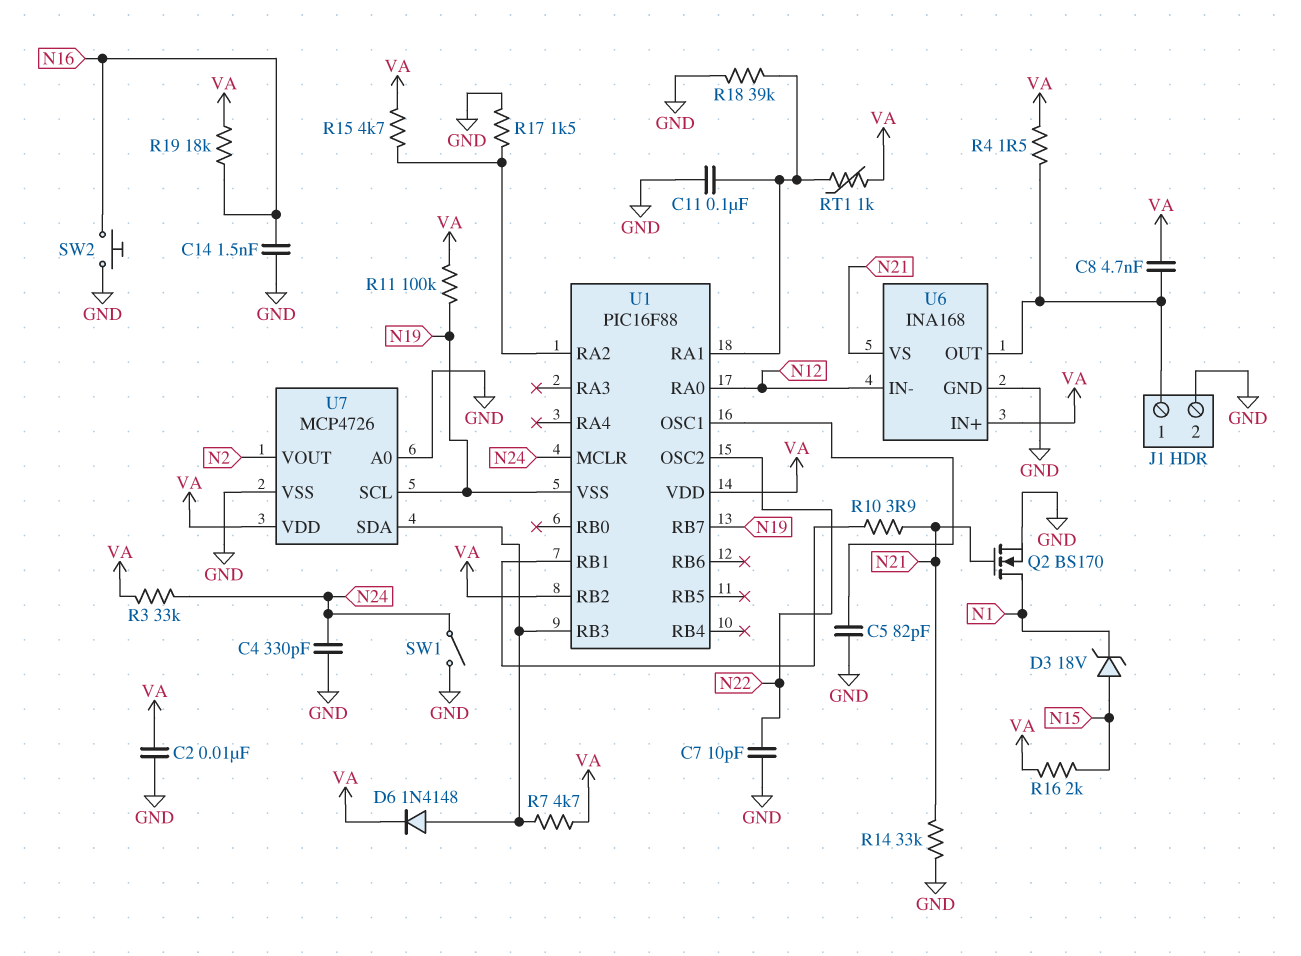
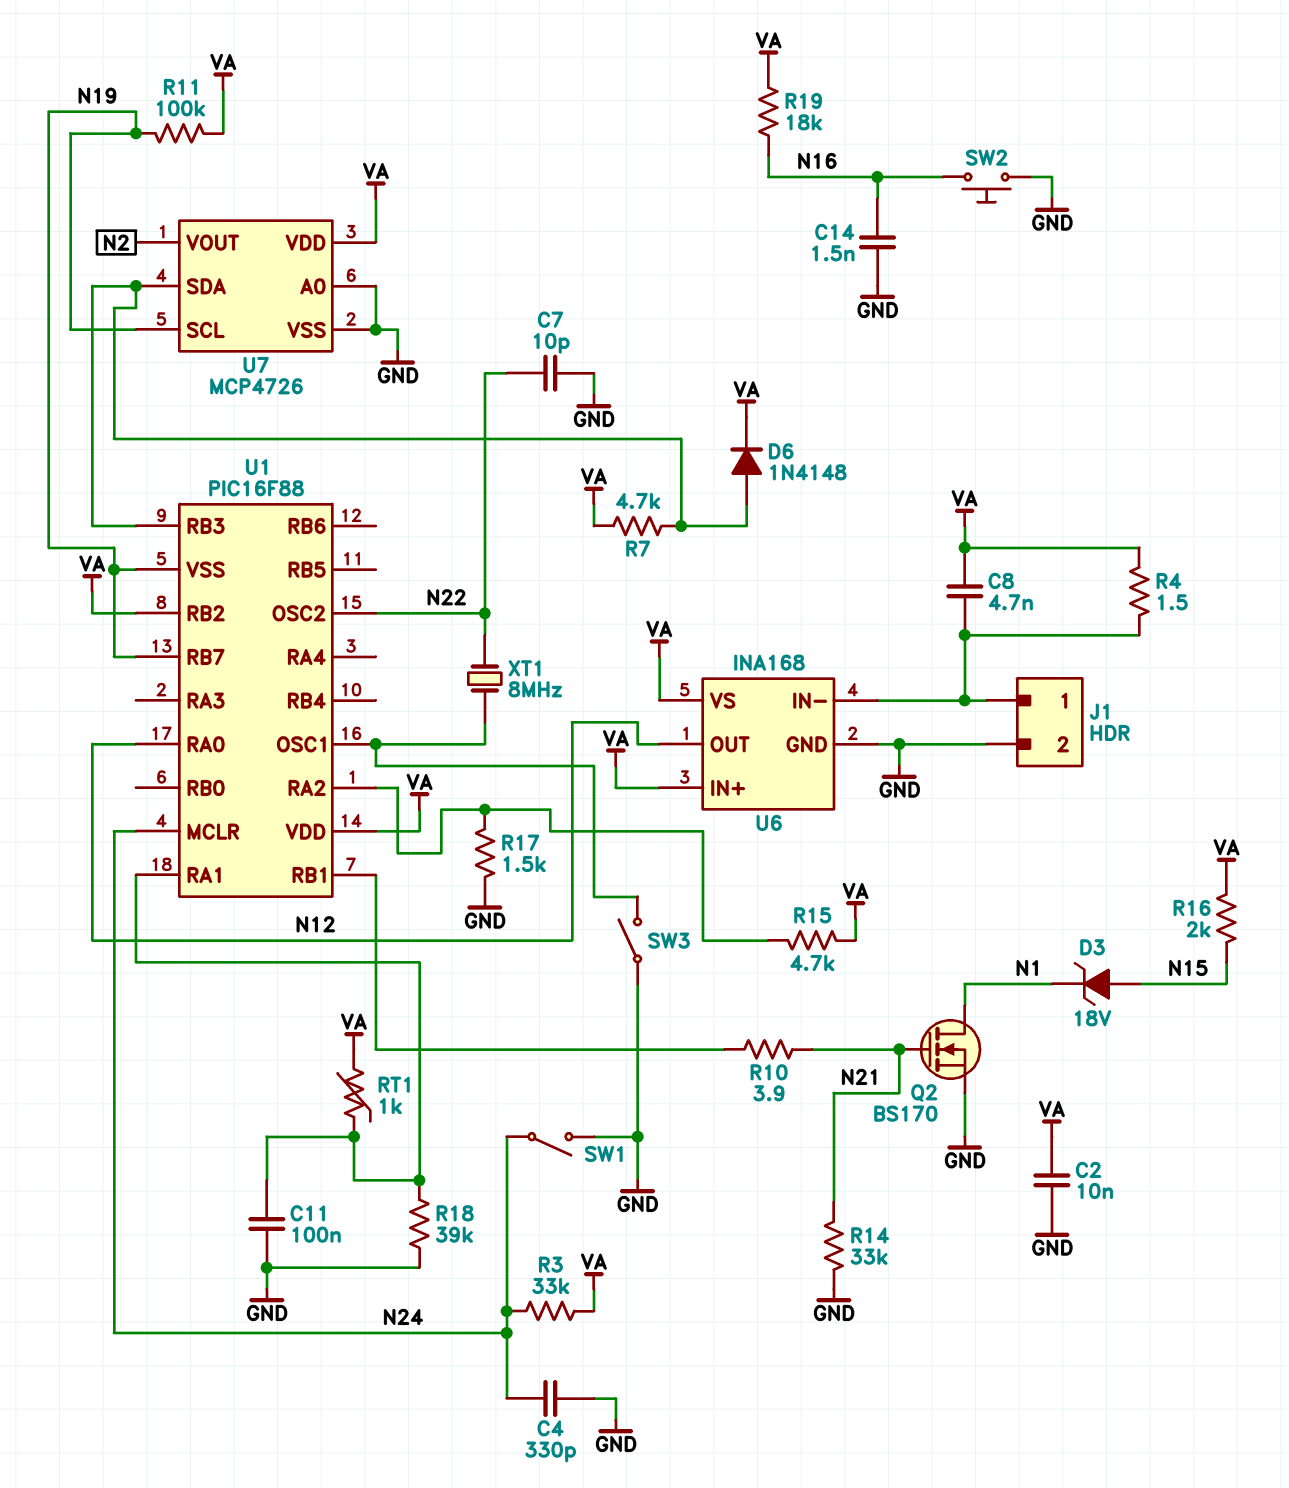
C5: 82pF (GND, U1/OSC1) -> none
SW3: none -> switch (GND, U1/OSC1)
U6 pin IN-: N12 -> J1/1
U6 pin OUT: J1/1 -> N12
U6 pin VS: N21 -> VA
XT1: none -> 8MHz (N22, U1/OSC1)

